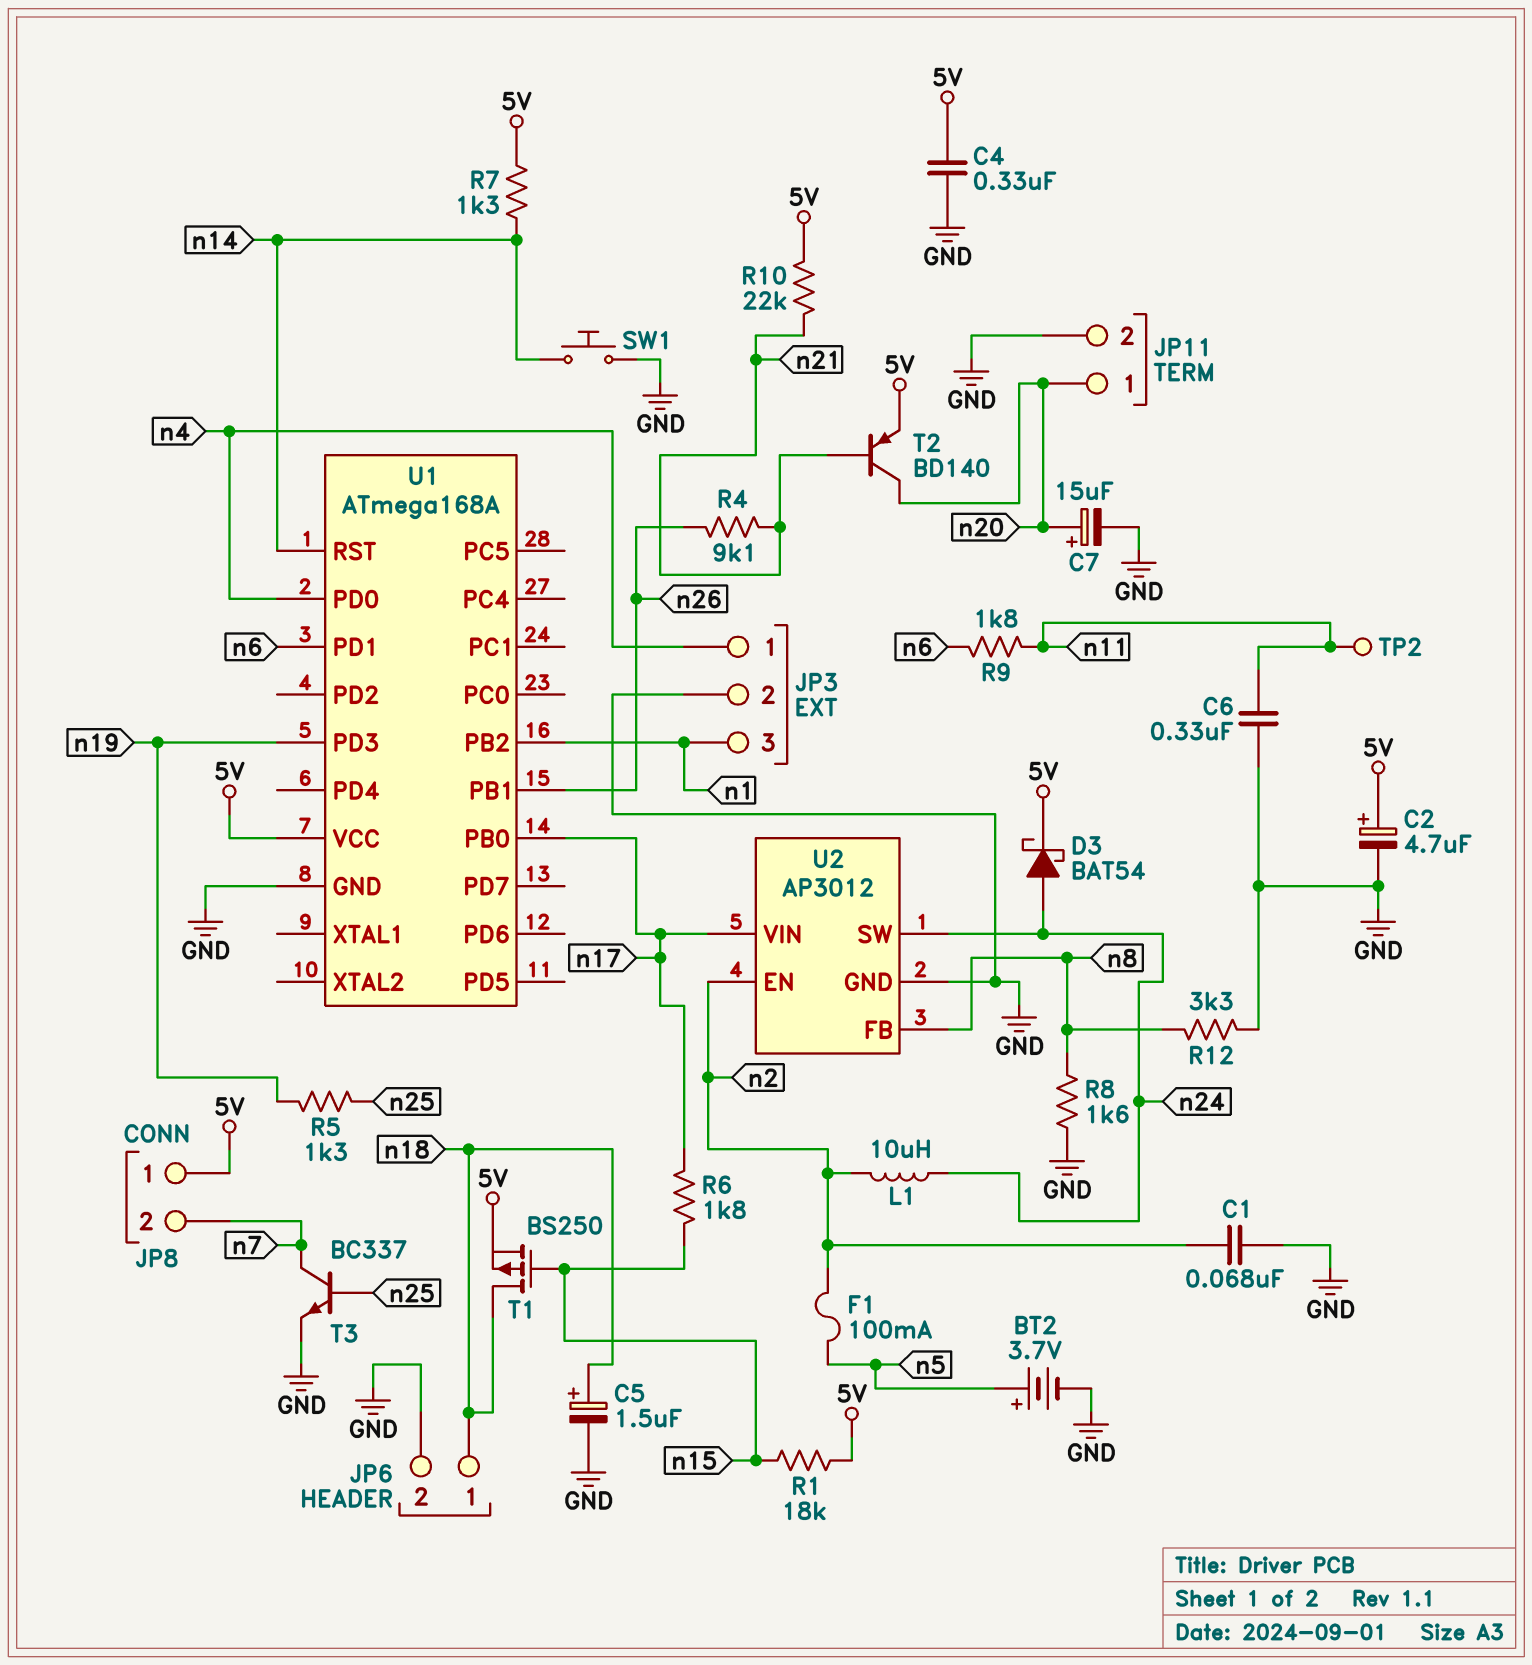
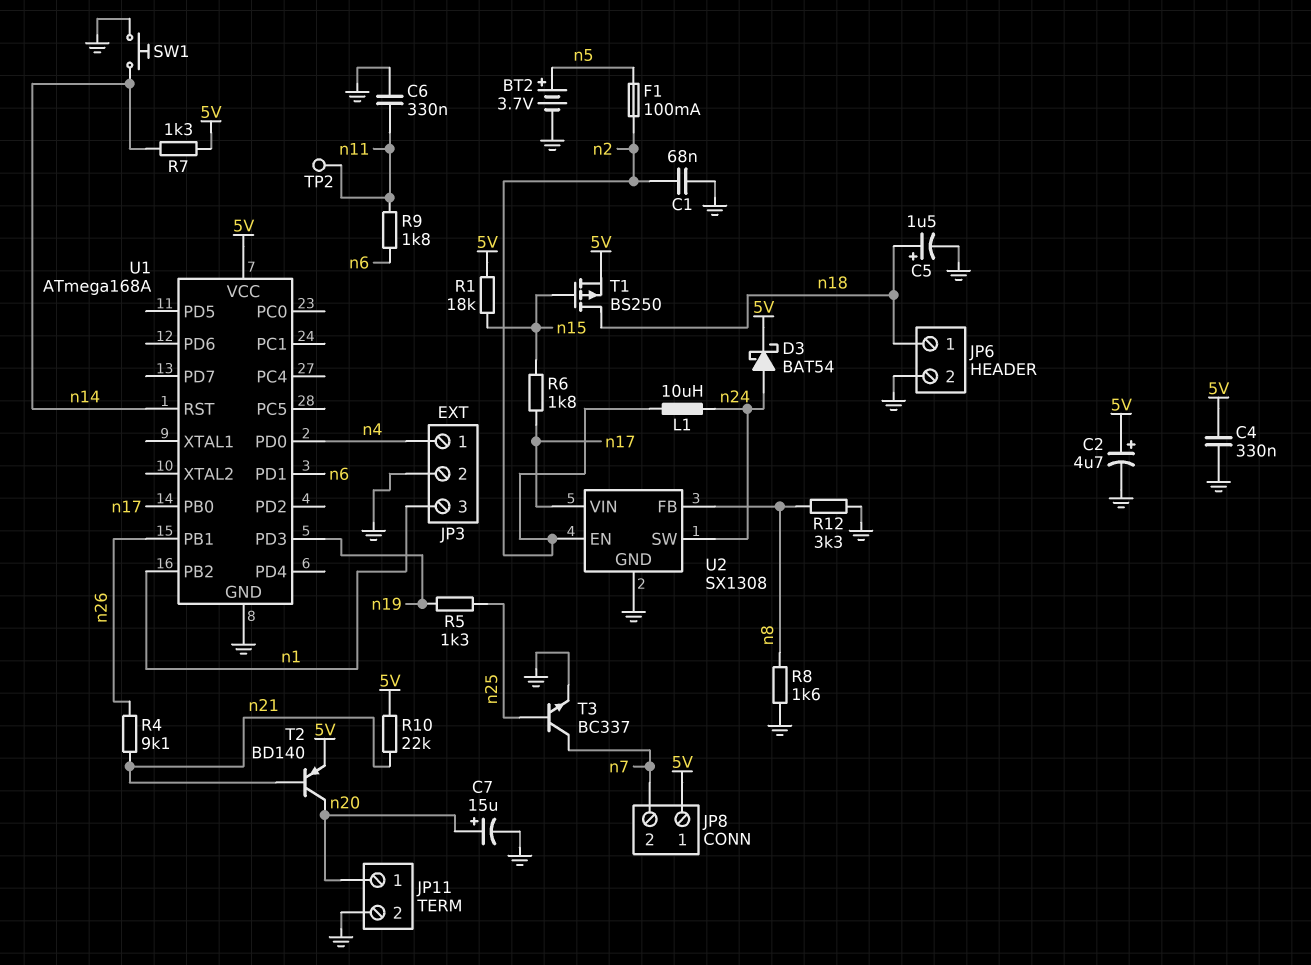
U2: AP3012 -> SX1308

